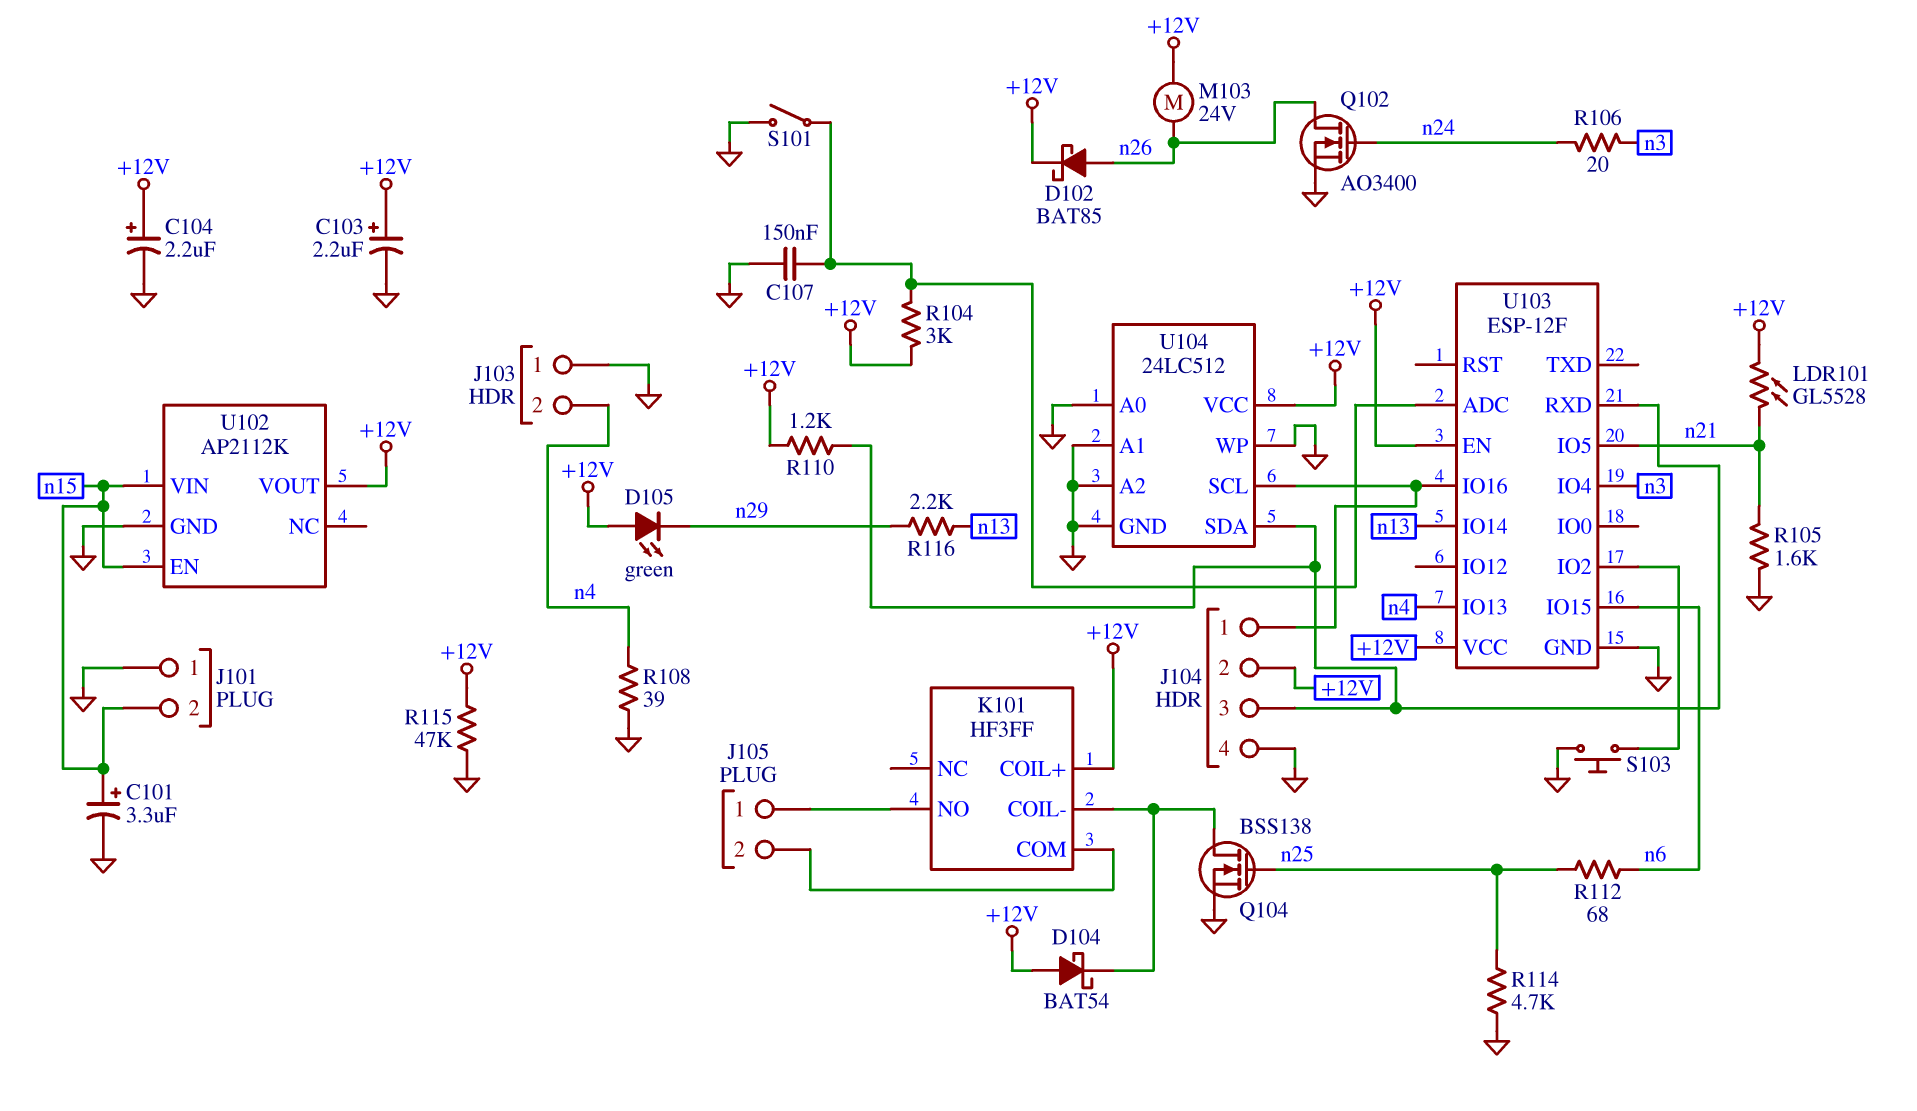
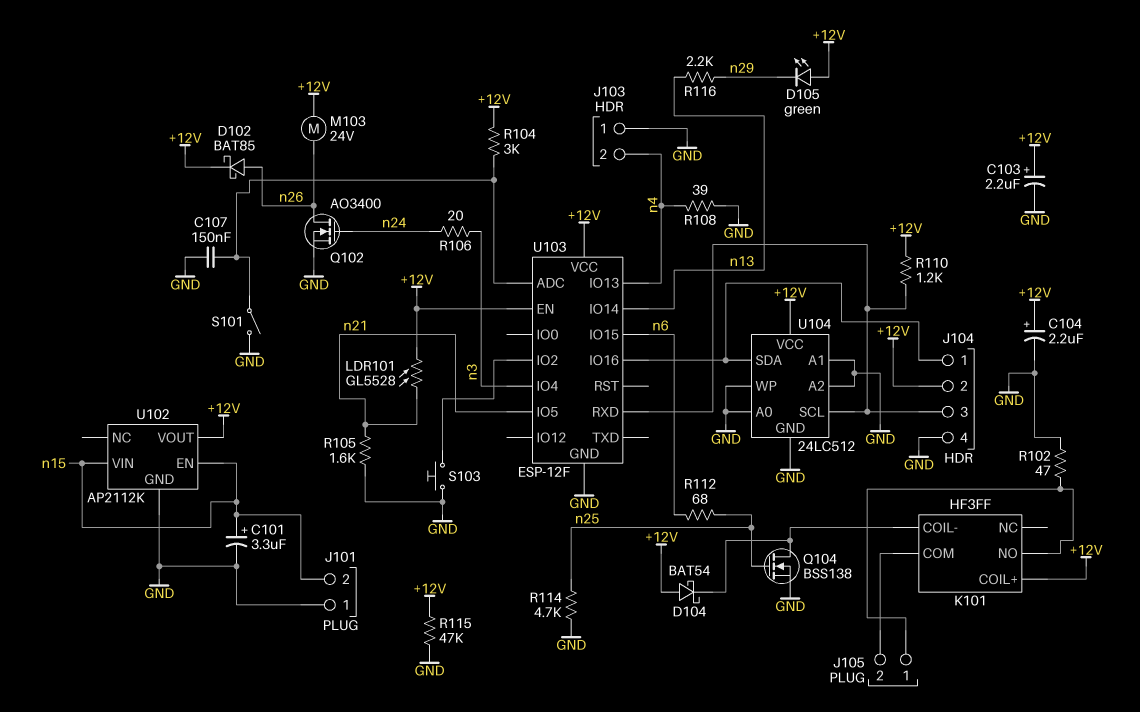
R102: none -> 47 (GND, J105/1)
U104 pin SCL: J104/1 -> J104/3
U104 pin SDA: J104/3 -> J104/1

